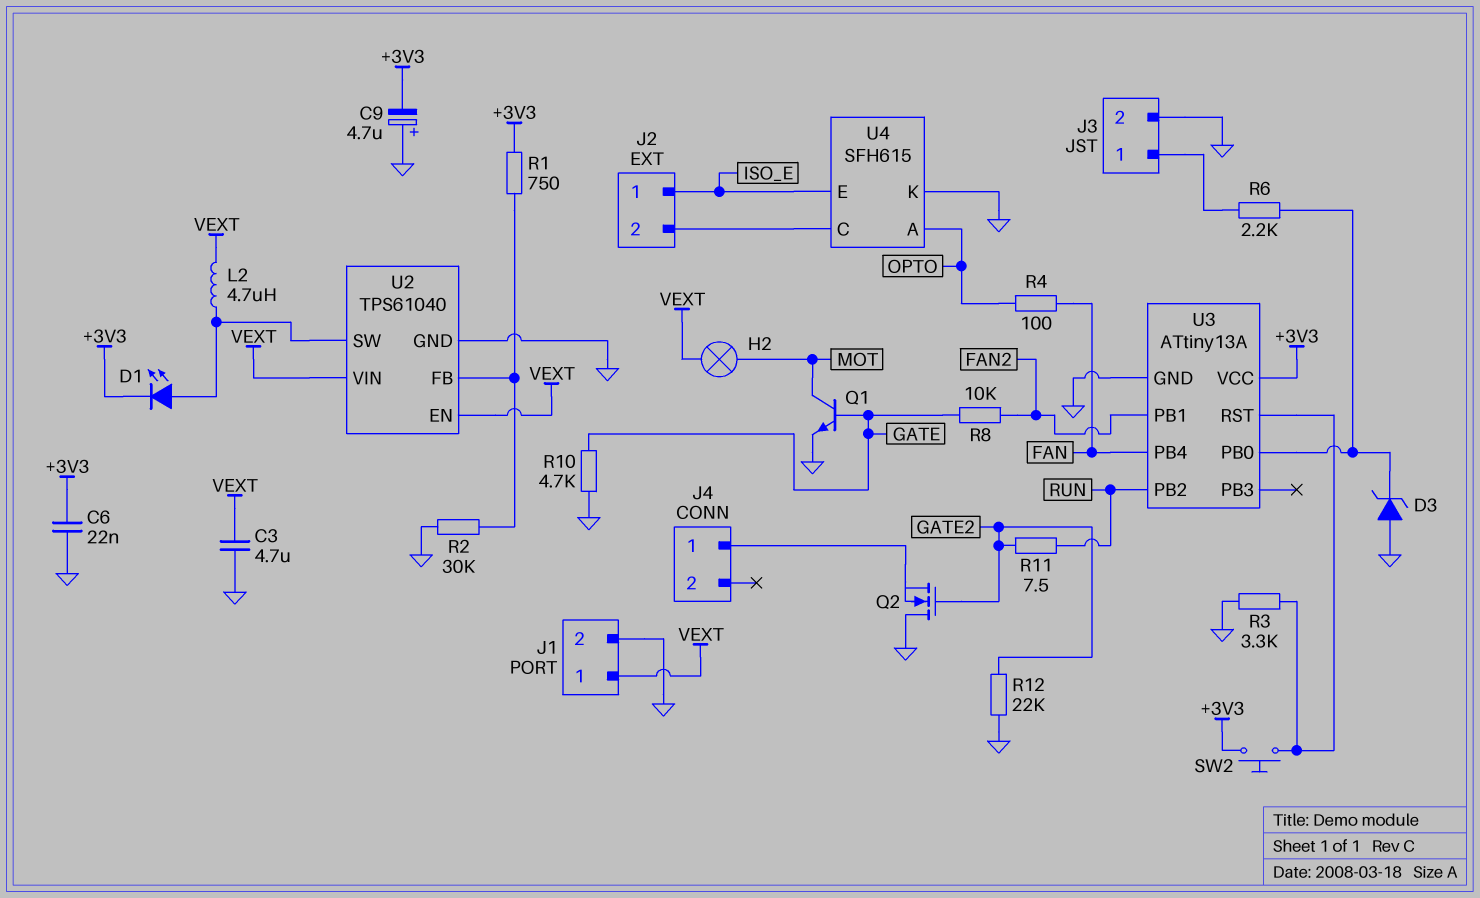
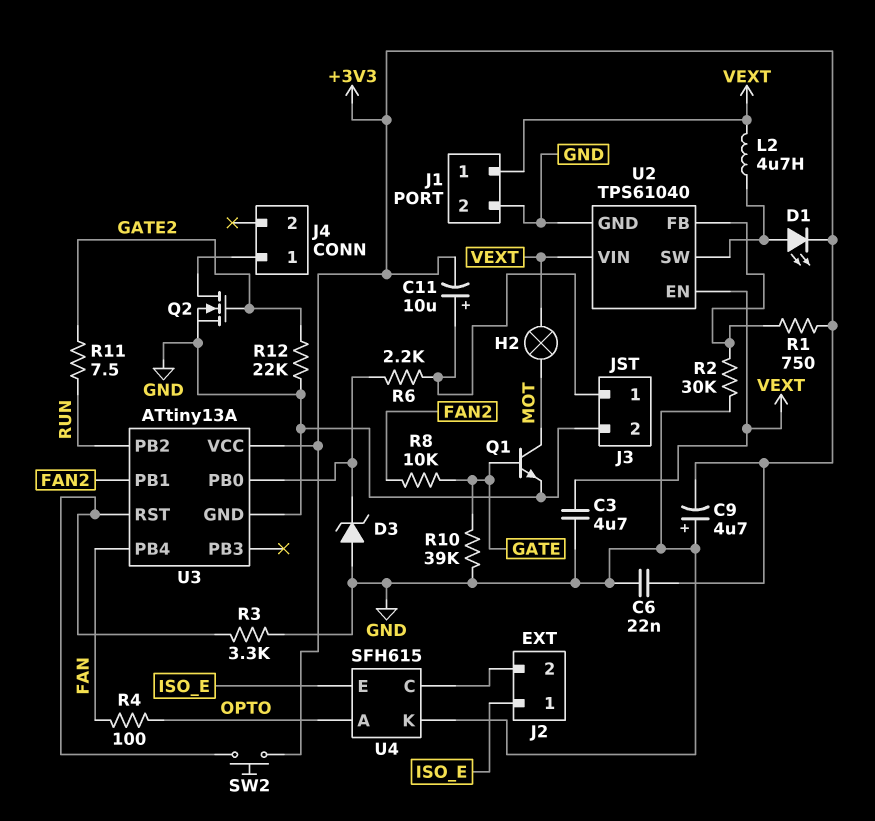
C11: none -> 10uF (plus J3/1, minus +3V3)
Q2: NMOS (G GATE2, D GND, S J4/1) -> NMOS (G GATE2, D J4/1, S GND)
R10: 4.7k (GATE, GND) -> 39k (GATE, GND)

